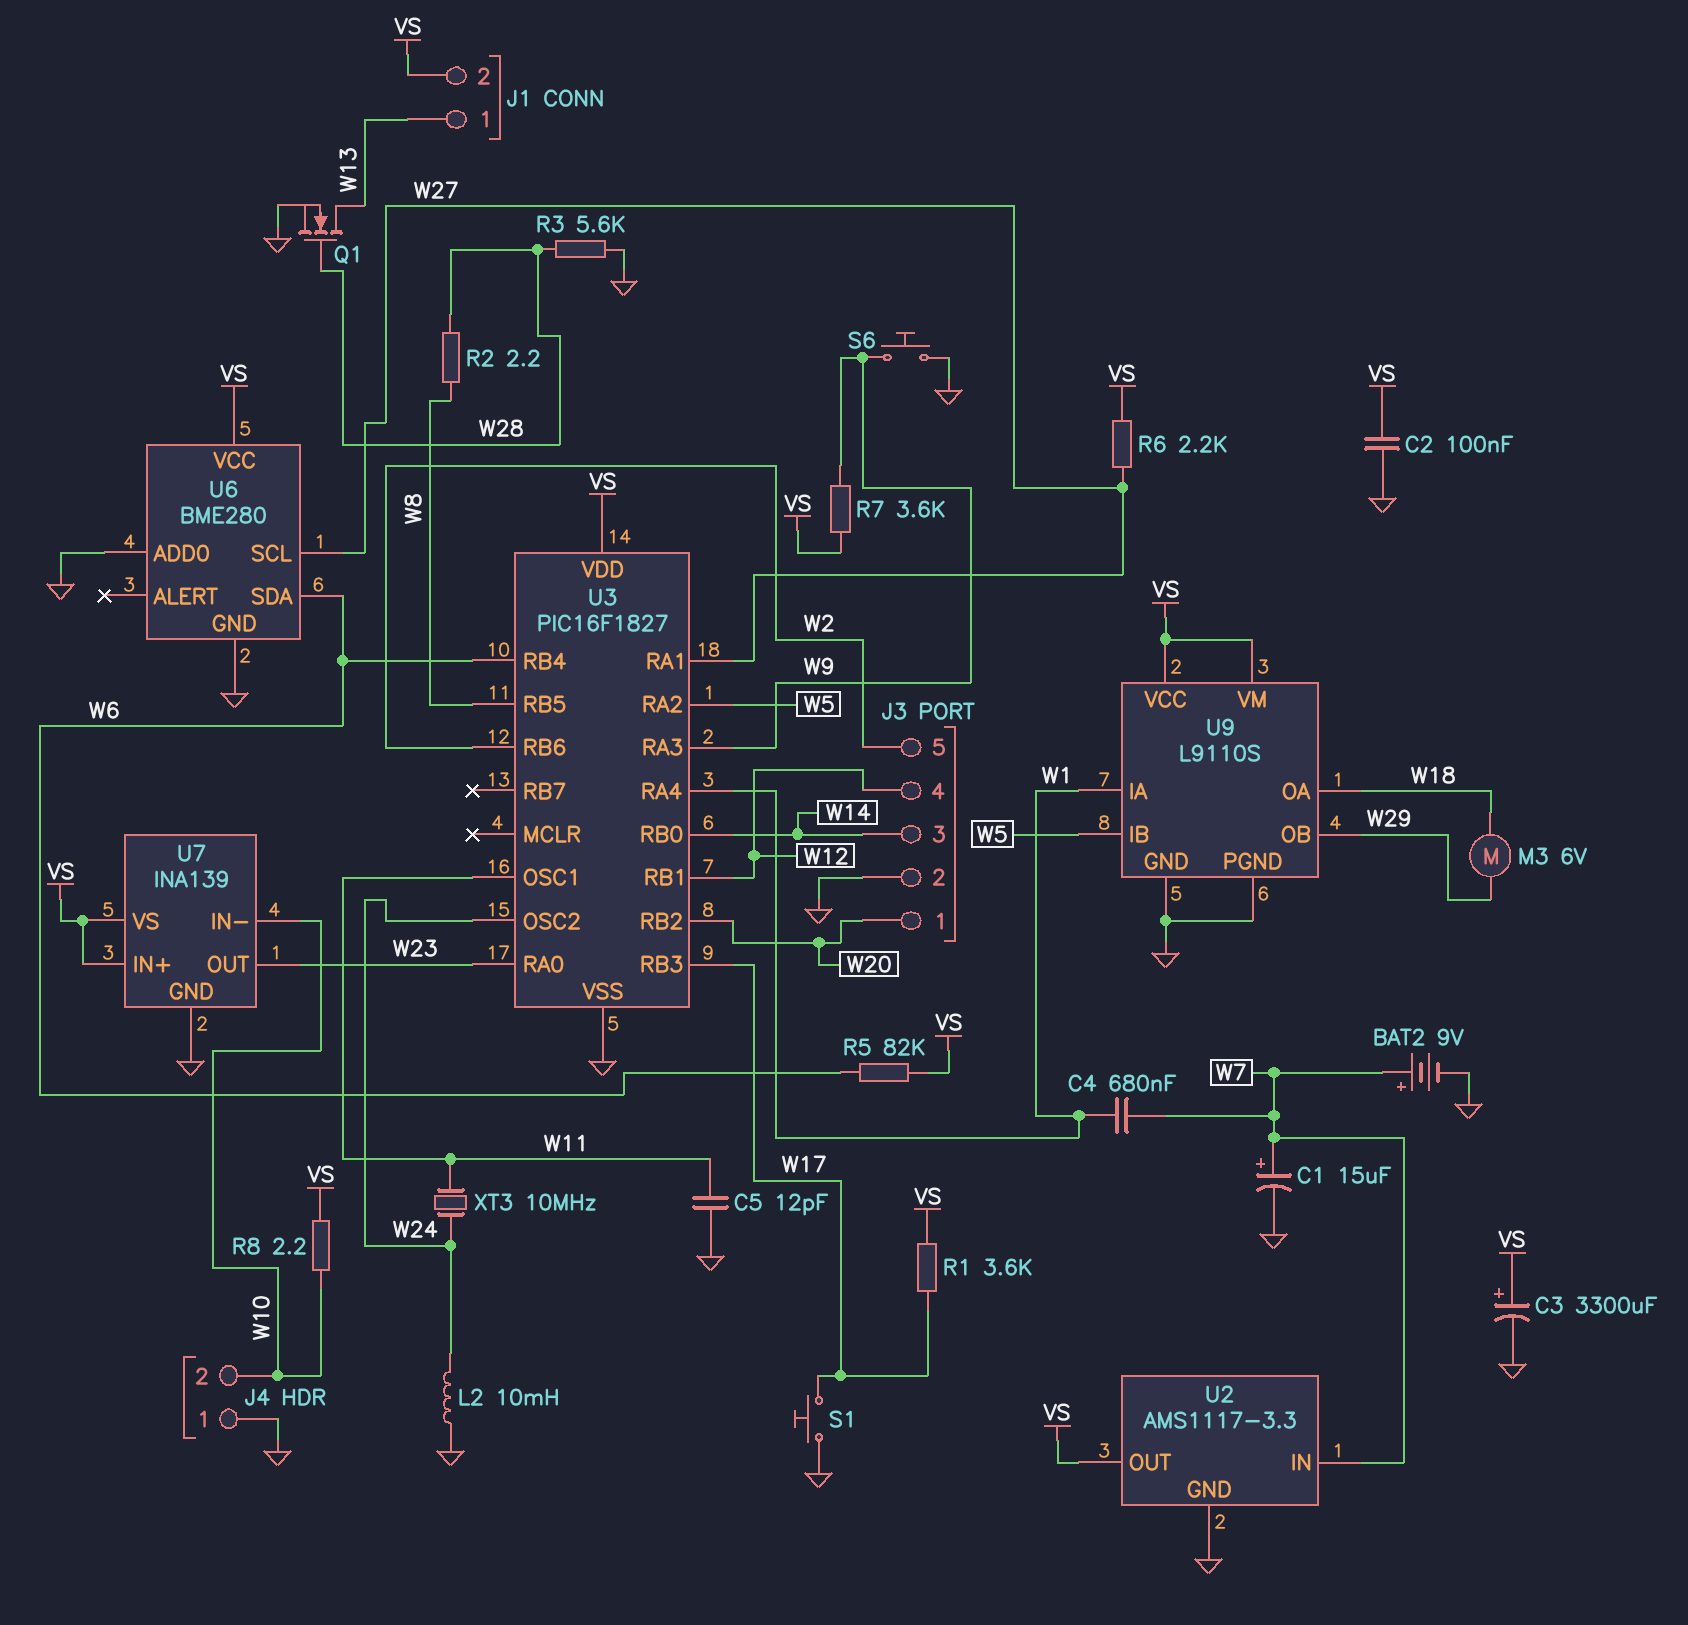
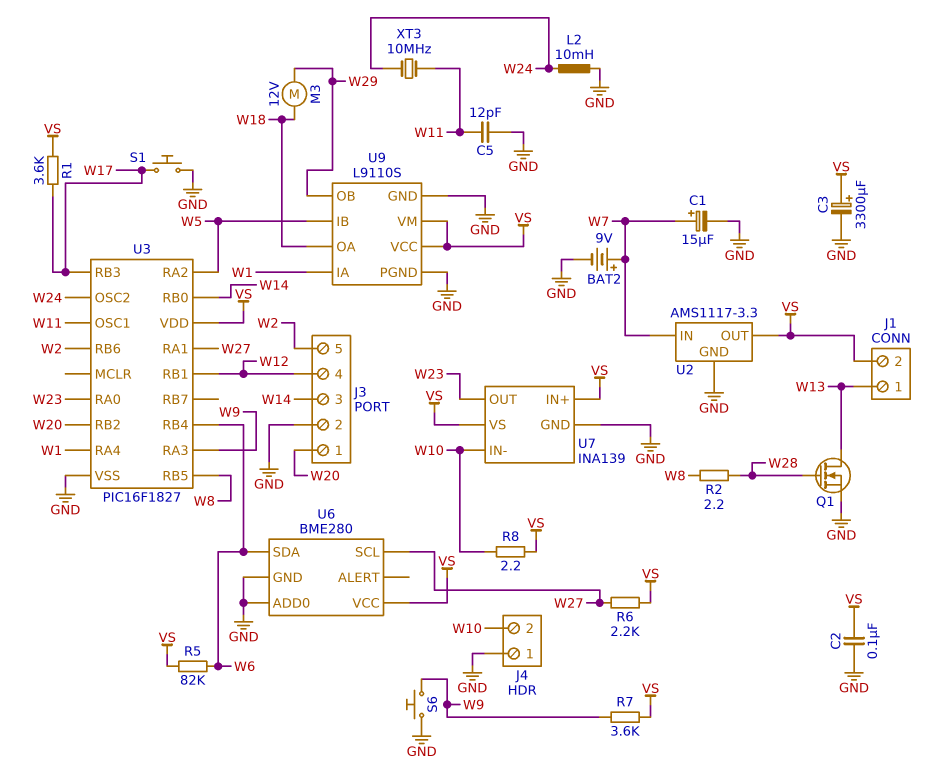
C4: 680nF (W1, W7) -> none
M3: motor 6V (W18, W29) -> motor 12V (W18, W29)
R3: 5.6k (GND, W28) -> none

